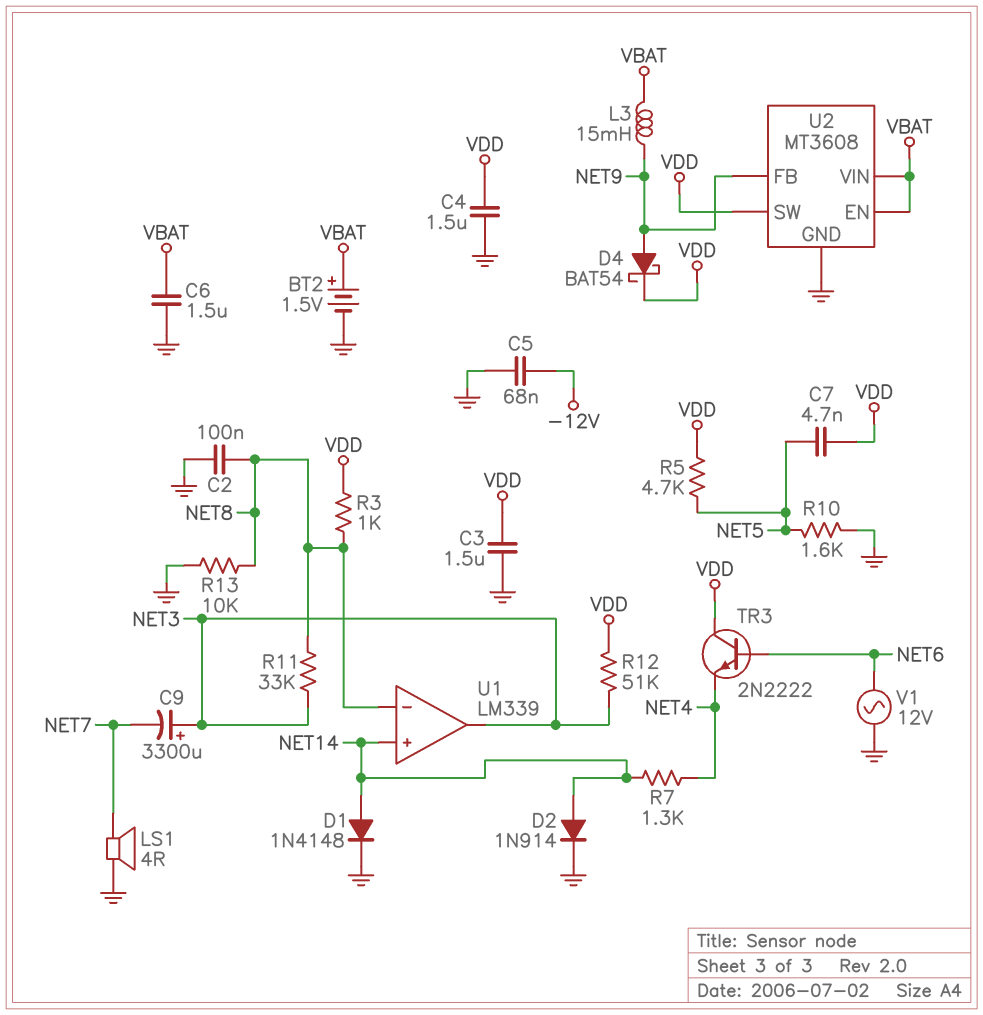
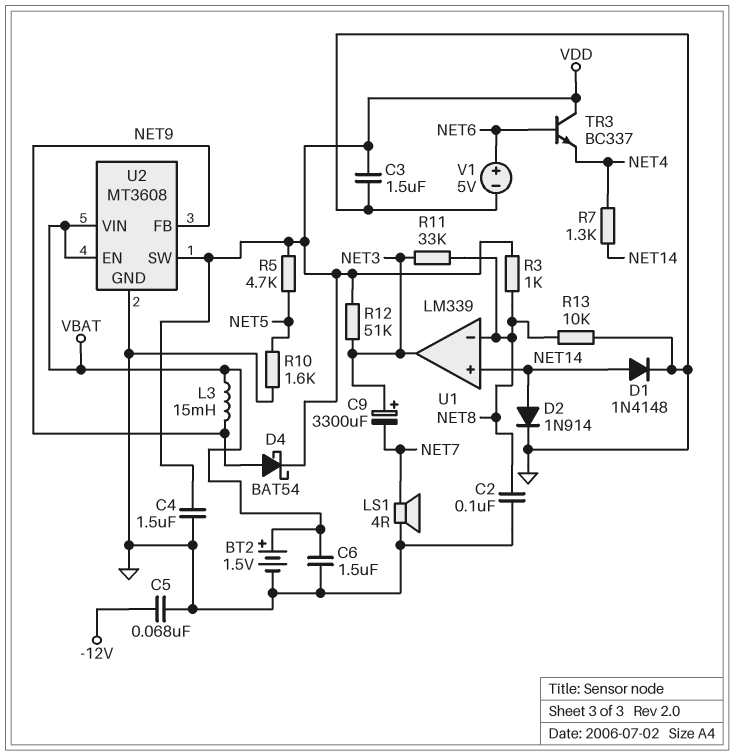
C7: 4.7nF (NET5, VDD) -> none
TR3: NPN 2N2222 (B NET6, C VDD, E NET4) -> NPN BC337 (B NET6, C VDD, E NET4)
V1: AC 12V (GND, NET6) -> 5V (plus NET6, minus GND)

